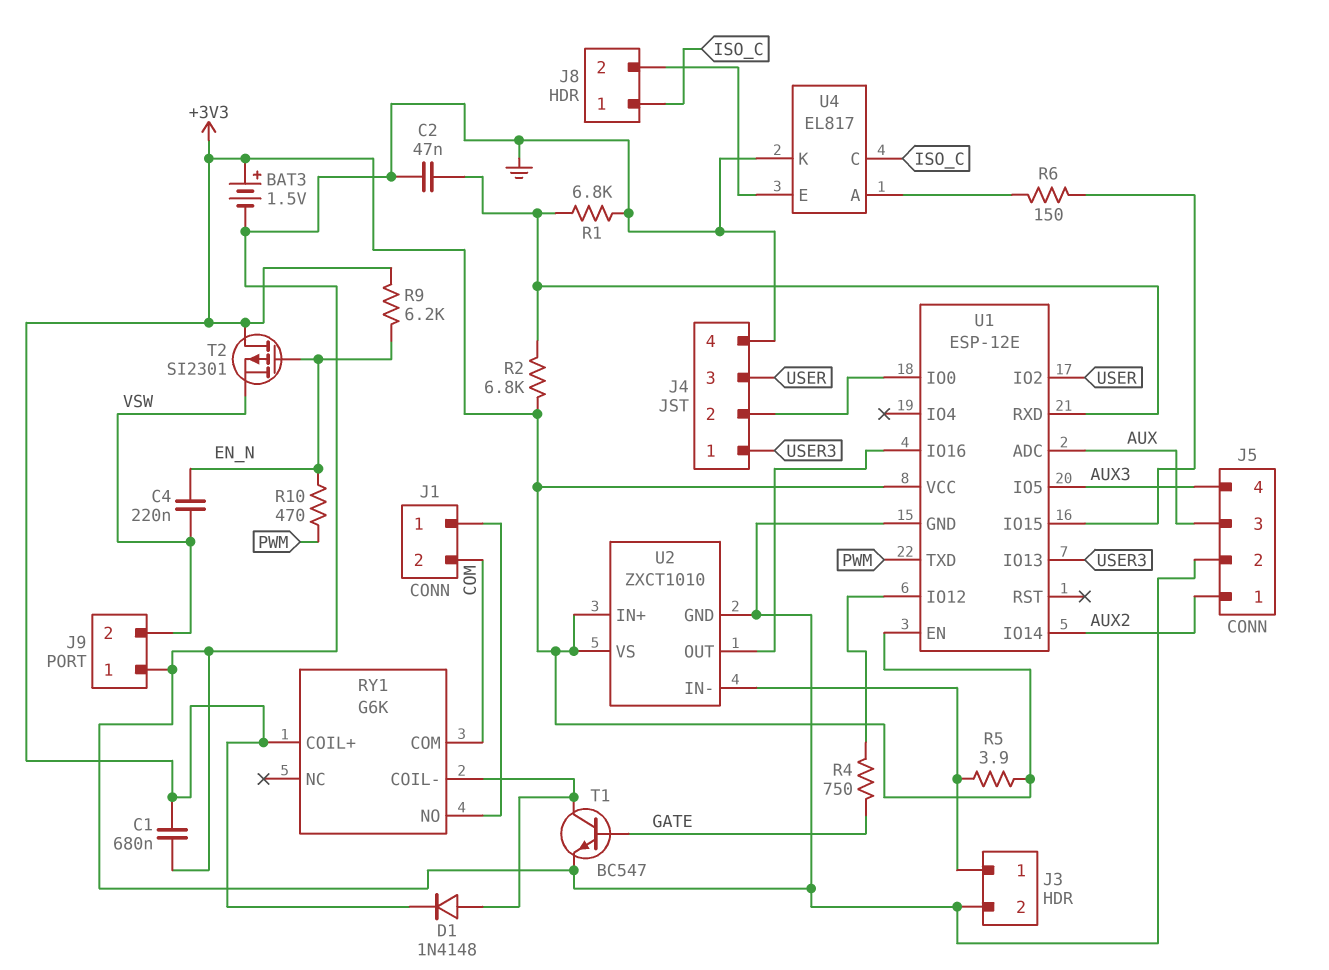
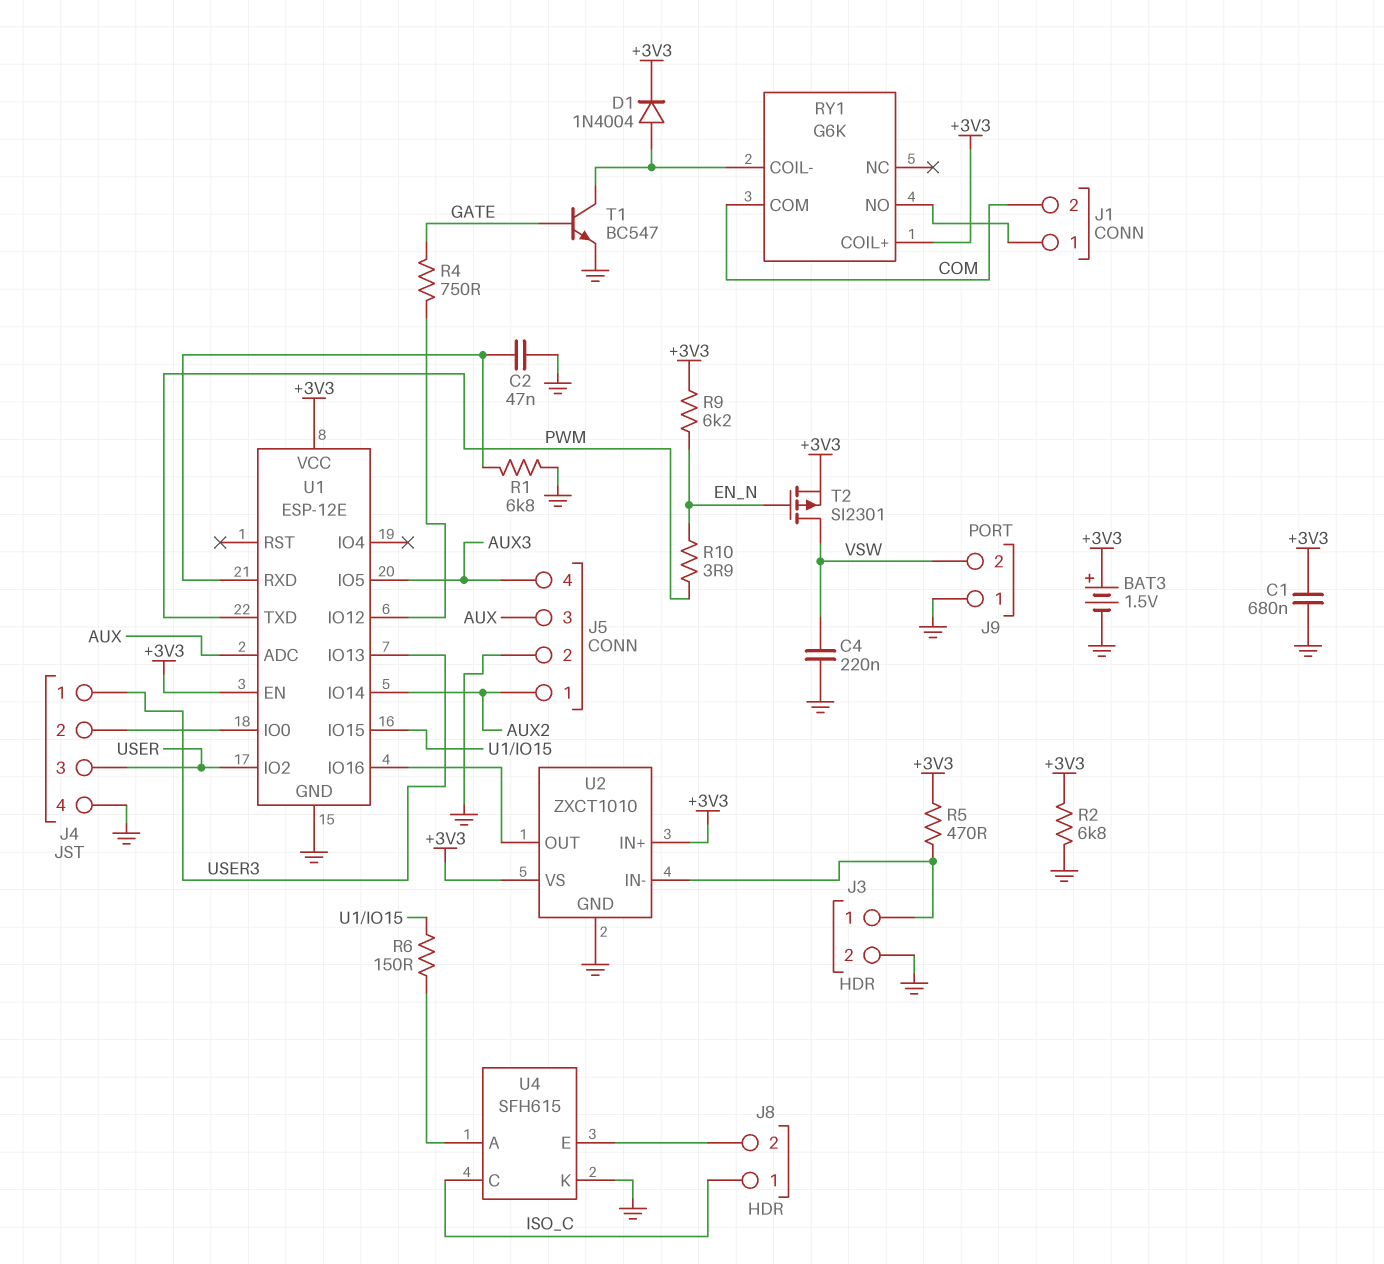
C4: 220nF (EN_N, VSW) -> 220nF (GND, VSW)
D1: diode 1N4148 (A RY1/COIL-, K +3V3) -> diode 1N4004 (A RY1/COIL-, K +3V3)
R2: 6.8k (+3V3, U1/RXD) -> 6.8k (+3V3, GND)
R5: 3.9 (+3V3, J3/1) -> 470 (+3V3, J3/1)
R10: 470 (EN_N, PWM) -> 3.9 (EN_N, PWM)
T2: PMOS SI2301 (G EN_N, D +3V3, S VSW) -> PMOS SI2301 (G EN_N, D VSW, S +3V3)
U4: EL817 -> SFH615

